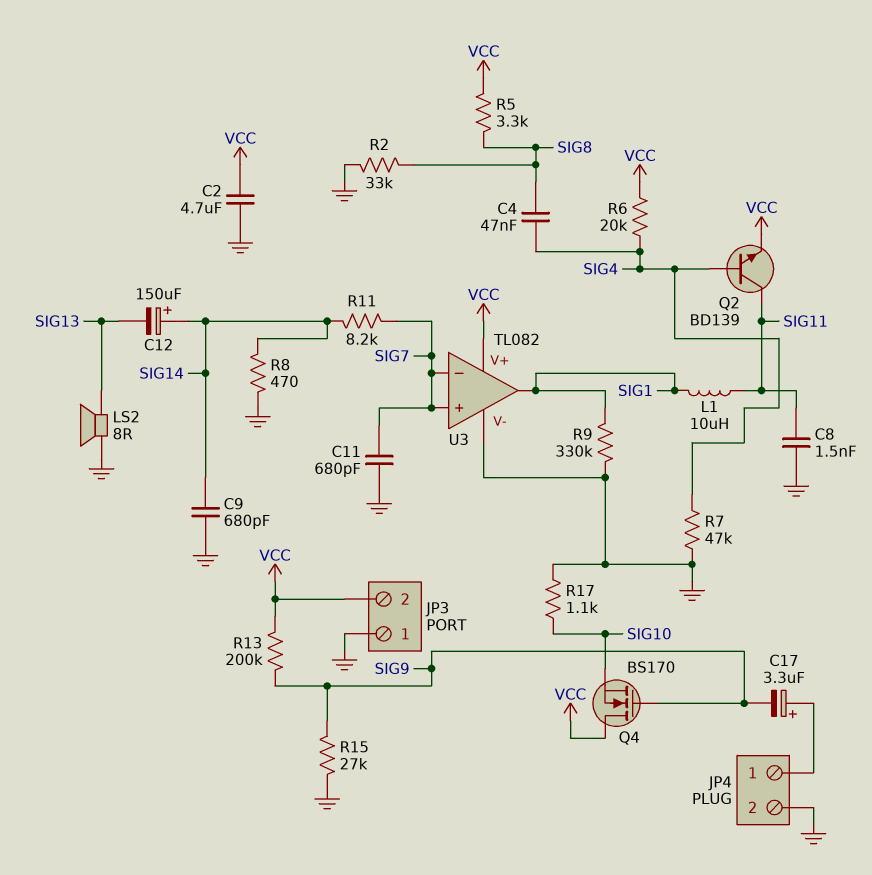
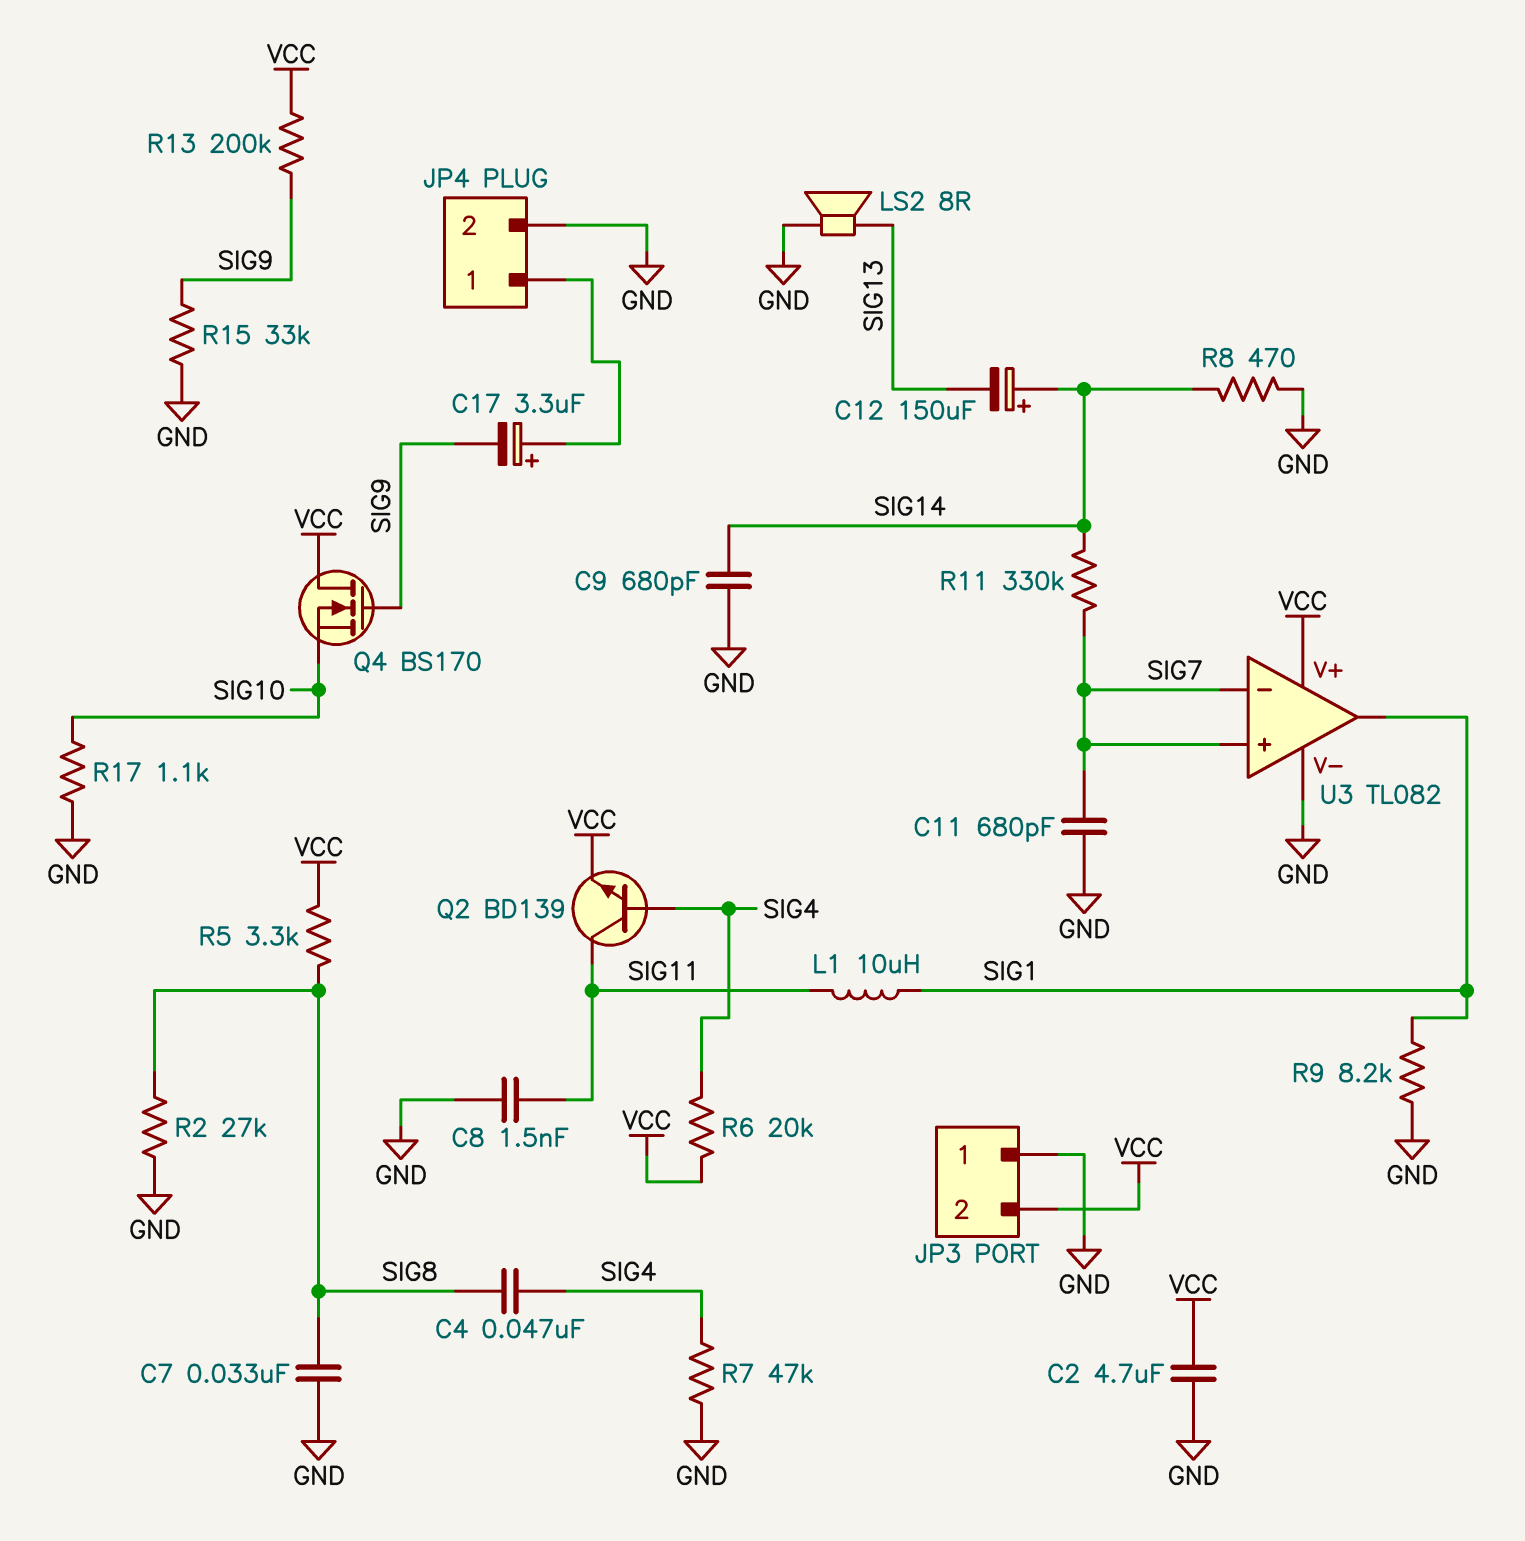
C7: none -> 33nF (GND, SIG8)
R2: 33k (GND, SIG8) -> 27k (GND, SIG8)
R9: 330k (GND, SIG1) -> 8.2k (GND, SIG1)
R11: 8.2k (SIG7, SIG14) -> 330k (SIG7, SIG14)
R15: 27k (GND, SIG9) -> 33k (GND, SIG9)

